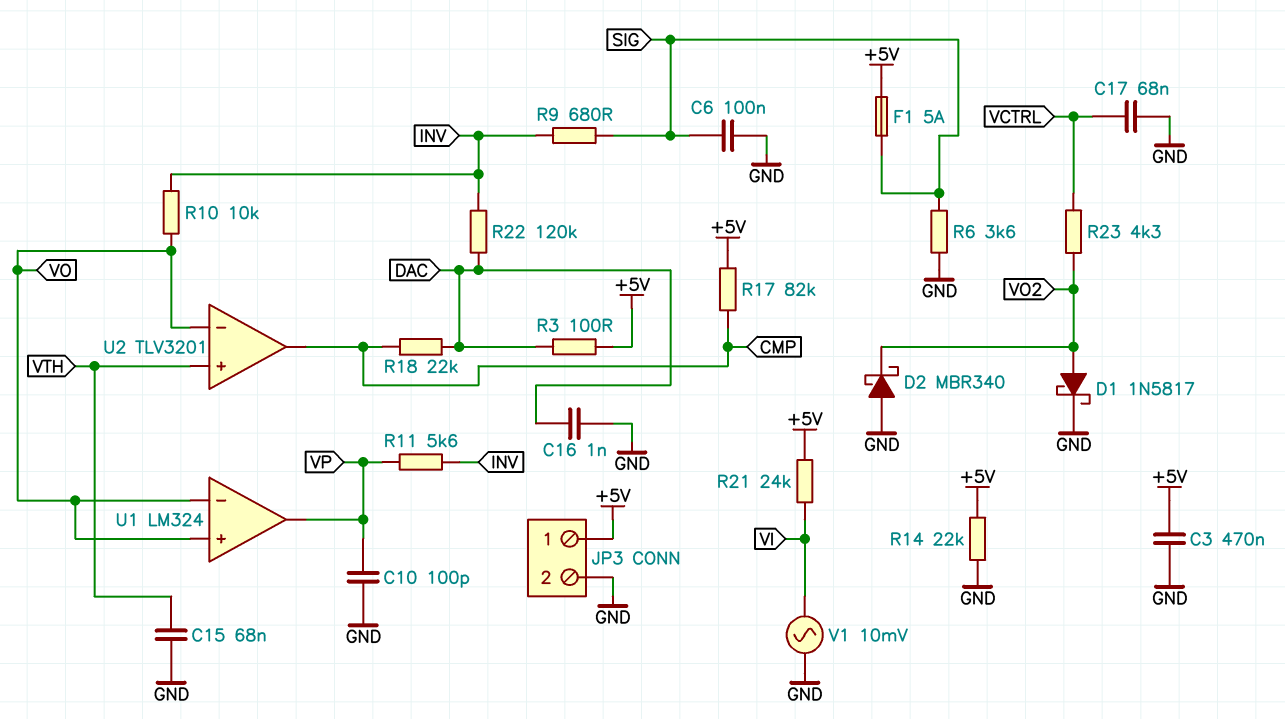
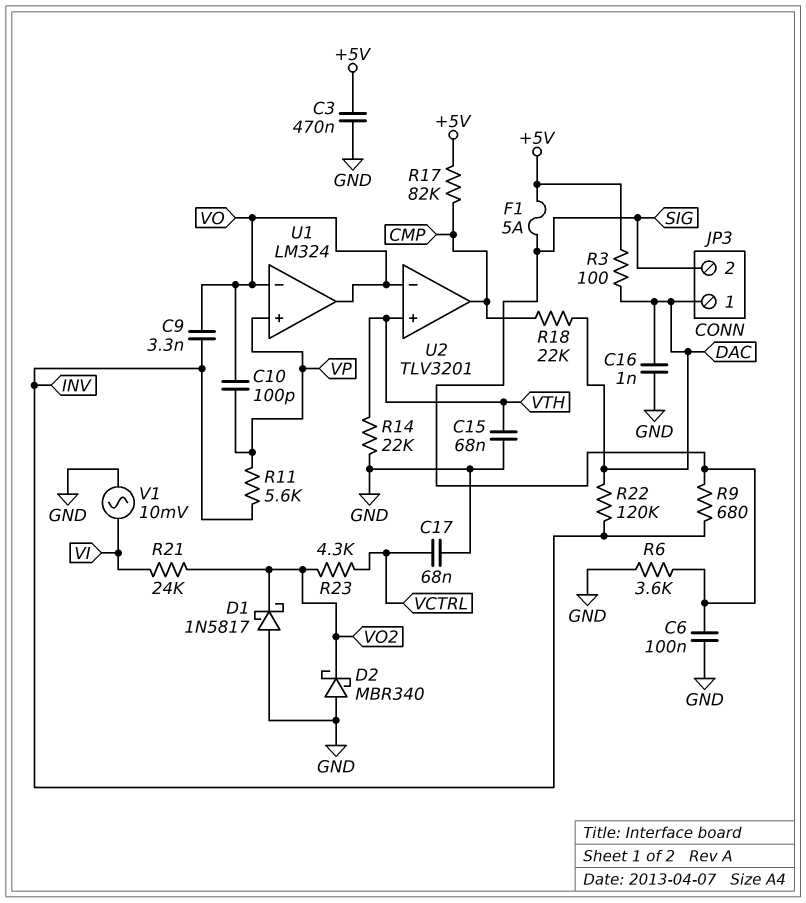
C9: none -> 3.3nF (INV, VO)
C10: 100pF (GND, VP) -> 100pF (VO, VP)
D1: schottky 1N5817 (A VO2, K GND) -> schottky 1N5817 (A GND, K VO2)
JP3 pin 1: +5V -> DAC
JP3 pin 2: GND -> SIG
R10: 10k (INV, VO) -> none
R14: 22k (+5V, GND) -> 22k (GND, VTH)
R21: 24k (+5V, VI) -> 24k (VI, VO2)
U1 pin in+: VO -> VP
U1 pin out: VP -> VO

